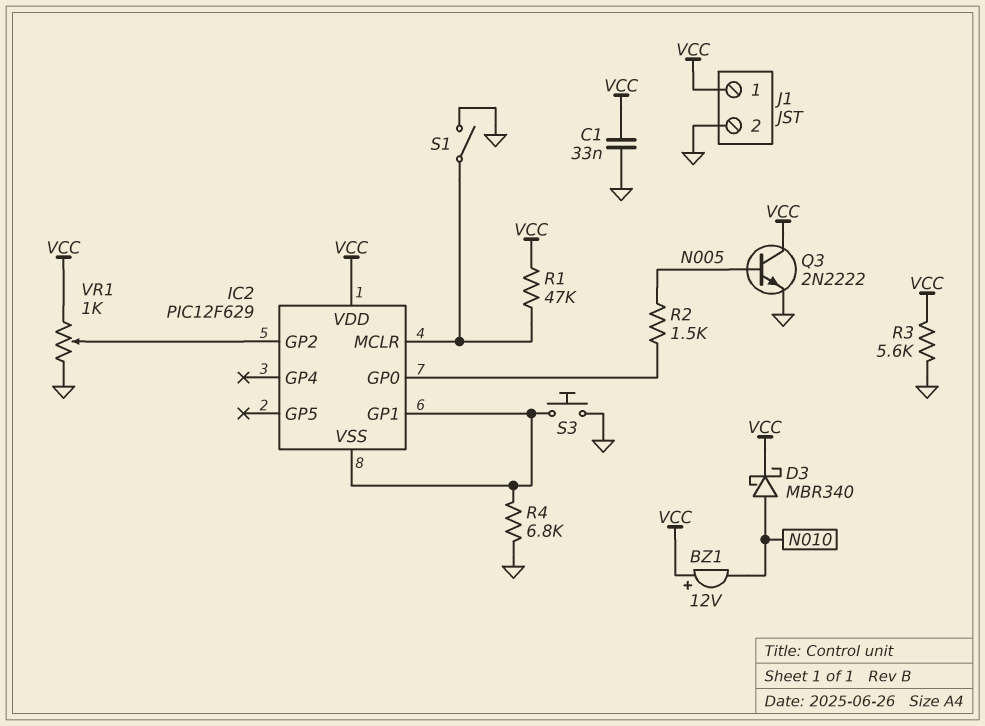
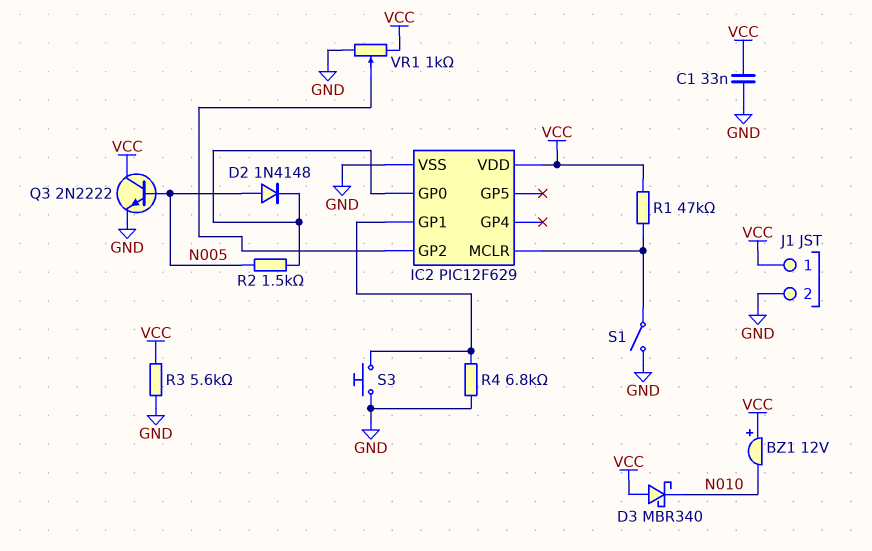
D2: none -> diode 1N4148 (A N005, K IC2/GP0)
D3: schottky MBR340 (A N010, K VCC) -> schottky MBR340 (A VCC, K N010)
IC2 pin VSS: IC2/GP1 -> GND

